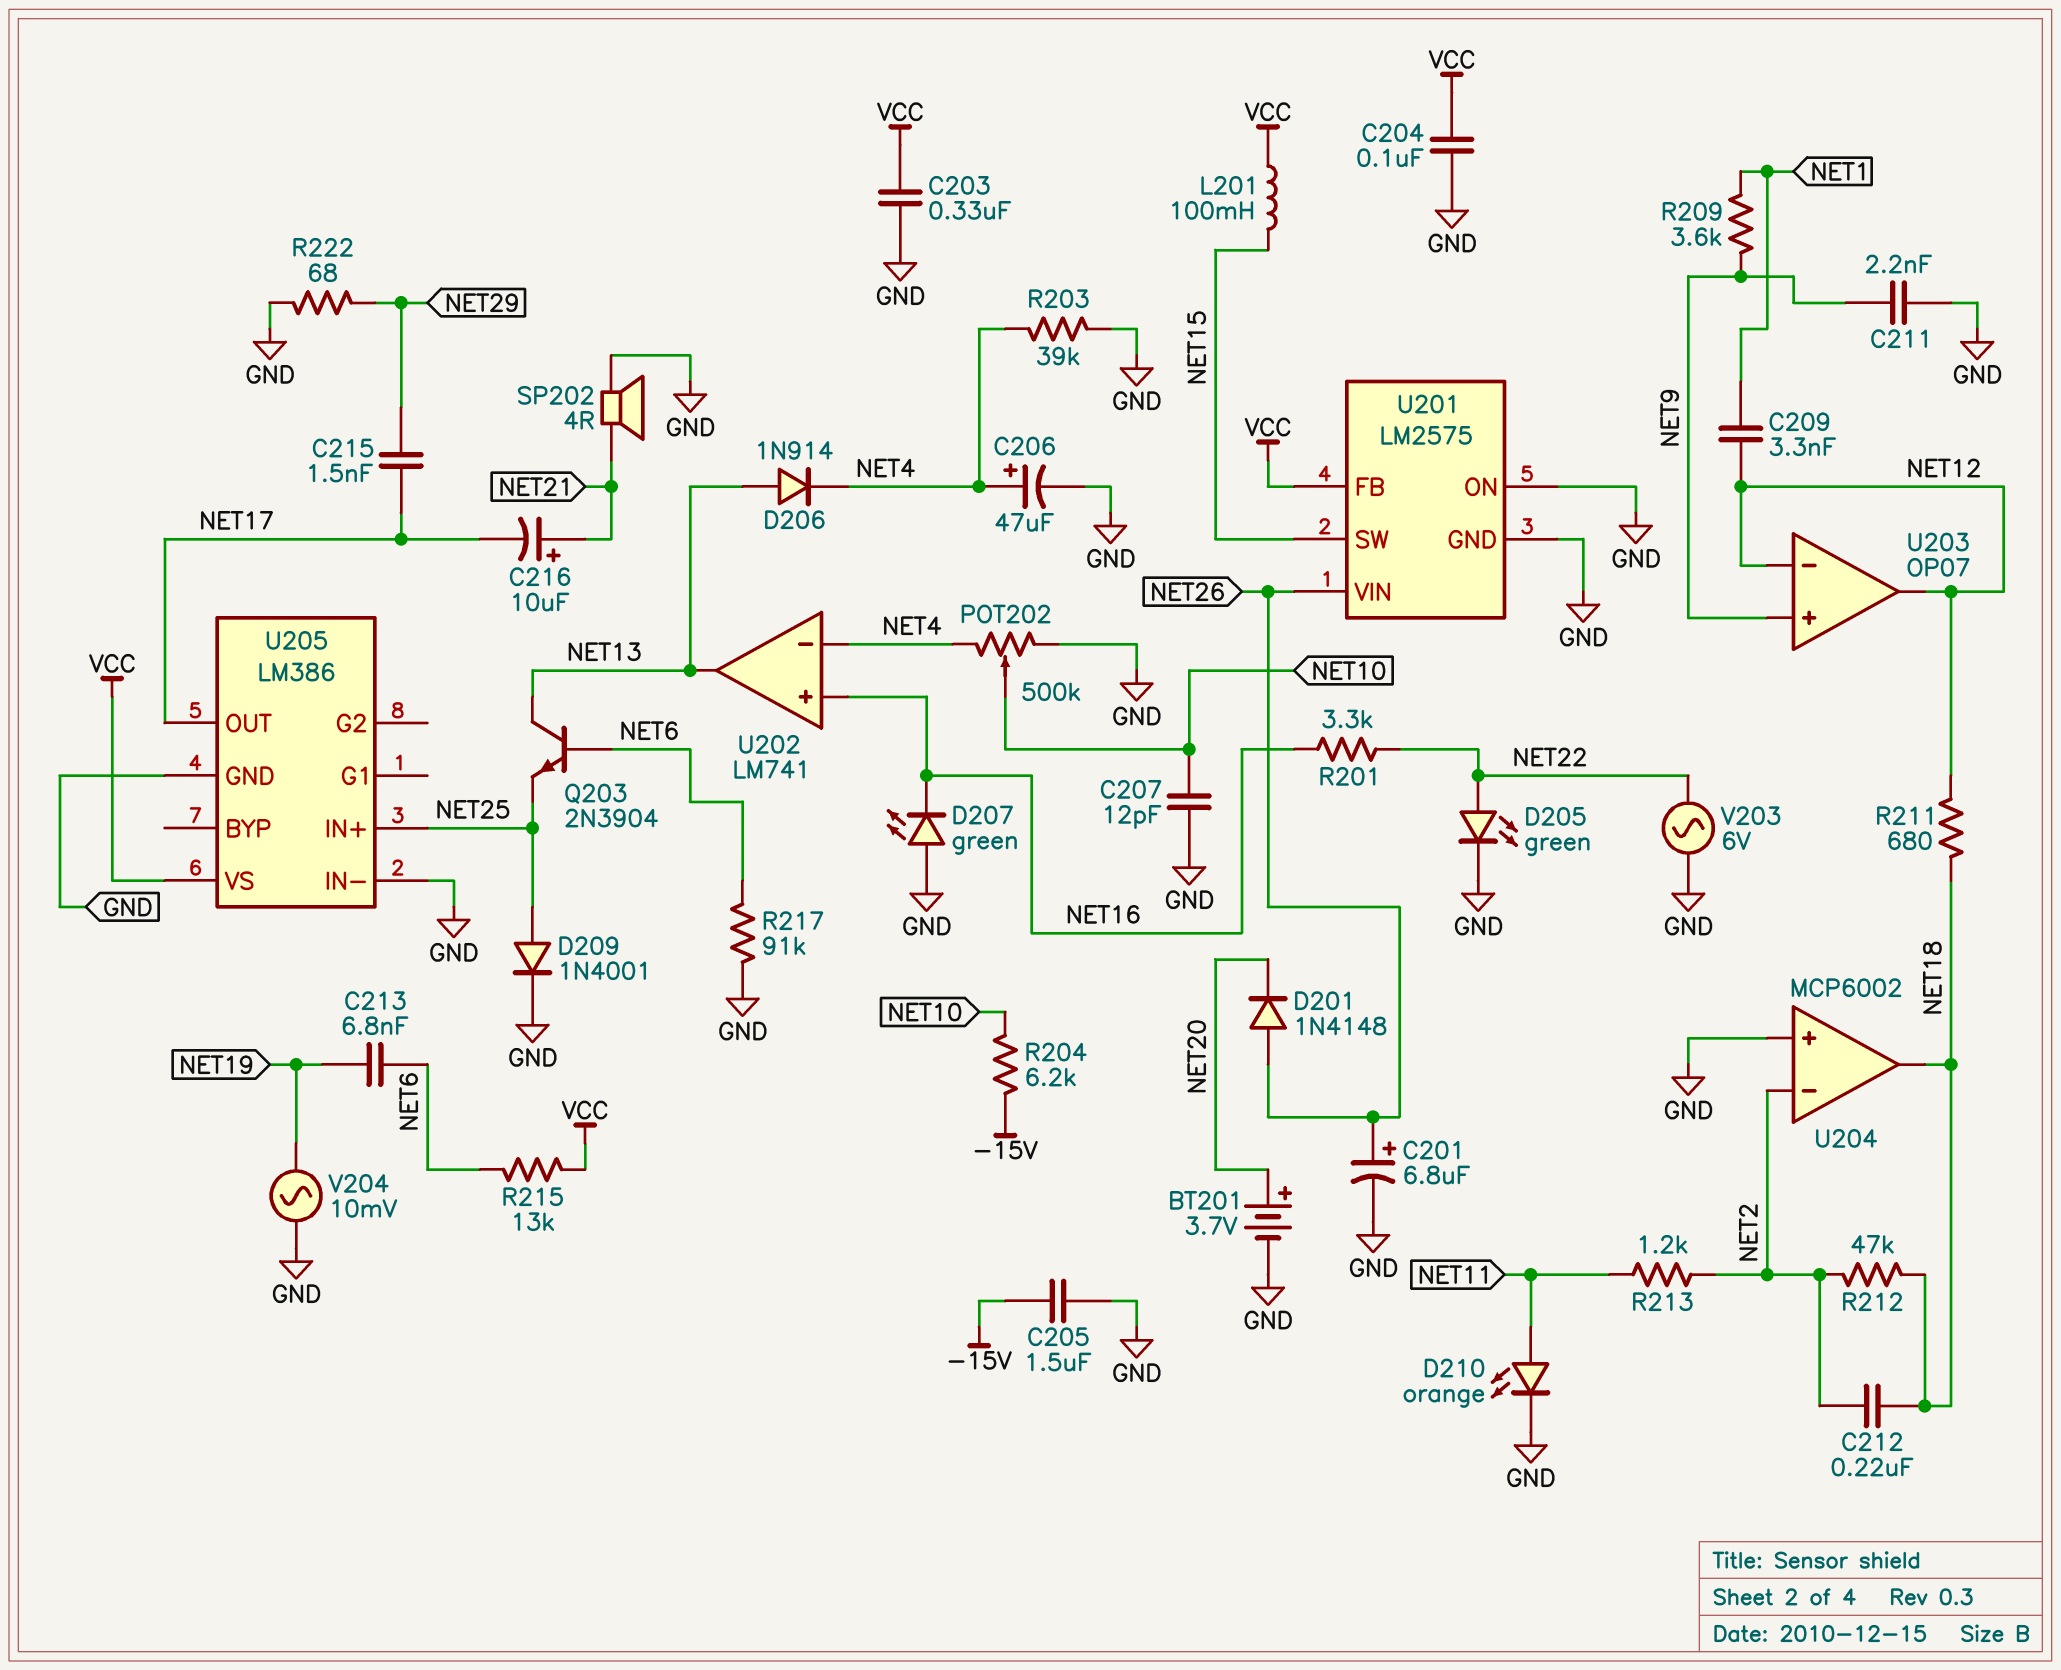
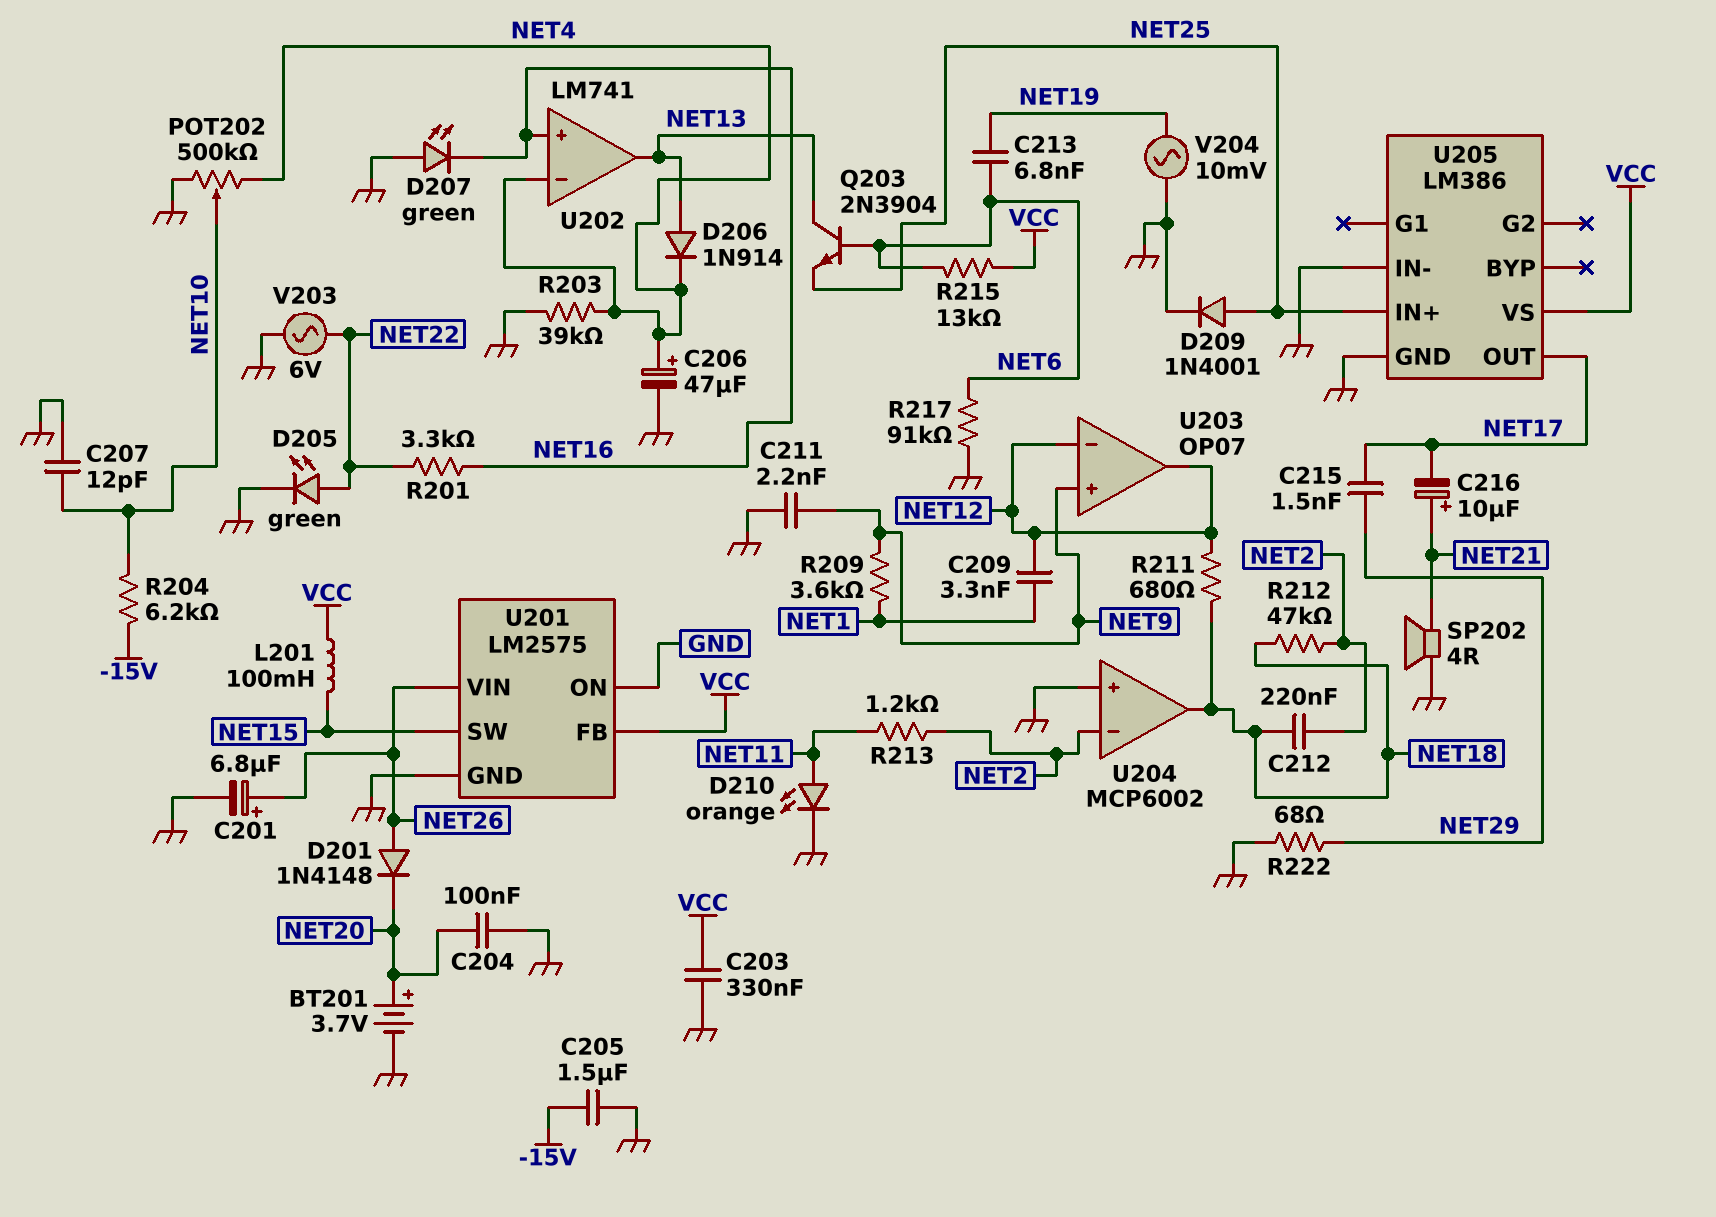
C204: 100nF (GND, VCC) -> 100nF (GND, NET20)

